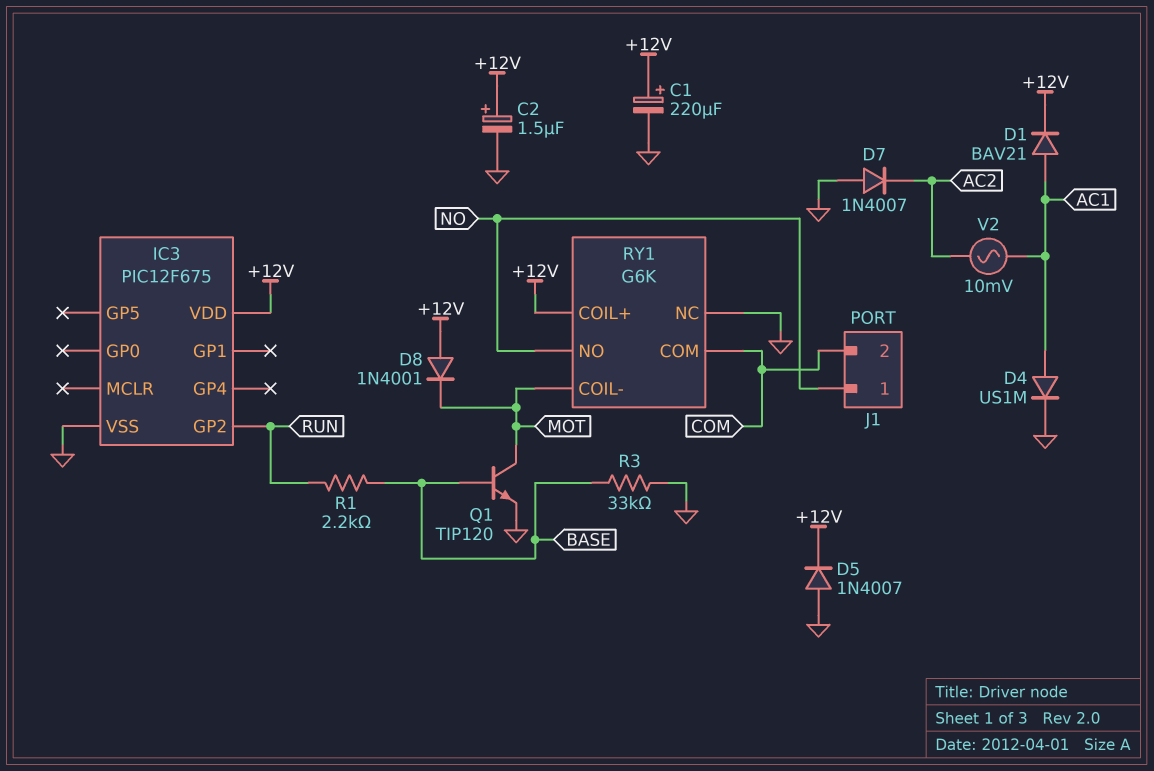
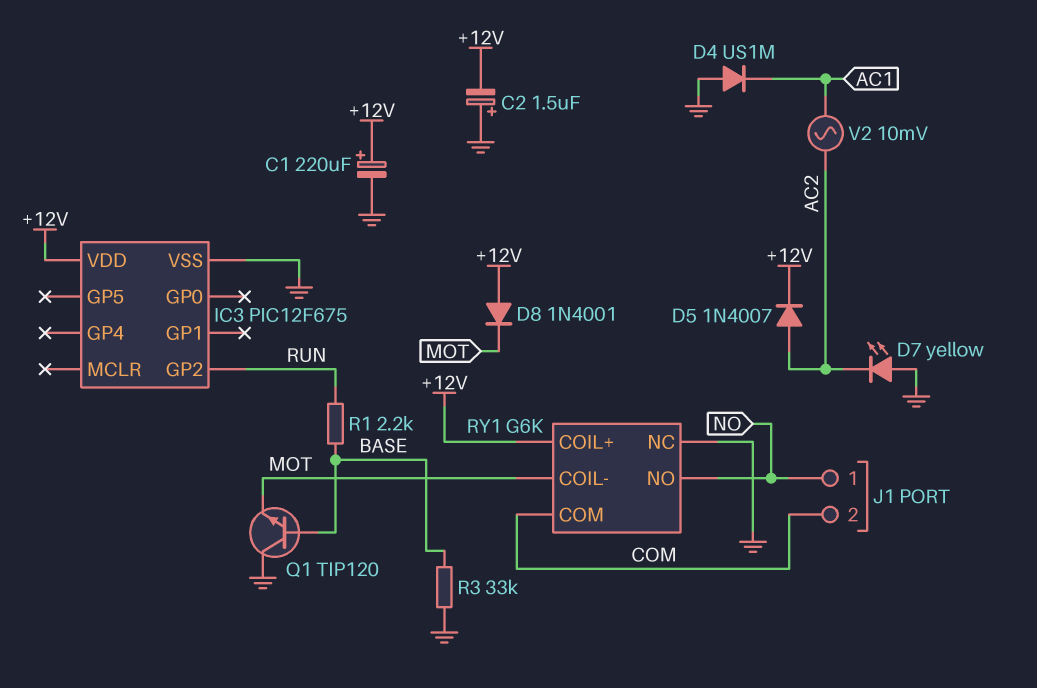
C2: 1.5uF (plus +12V, minus GND) -> 1.5uF (plus GND, minus +12V)
D1: diode BAV21 (A AC1, K +12V) -> none
D4: diode US1M (A AC1, K GND) -> diode US1M (A GND, K AC1)
D5: diode 1N4007 (A GND, K +12V) -> diode 1N4007 (A AC2, K +12V)
D7: diode 1N4007 (A GND, K AC2) -> LED yellow (A GND, K AC2)
Q1: NPN TIP120 (B BASE, C MOT, E GND) -> NPN TIP120 (B BASE, C GND, E MOT)

